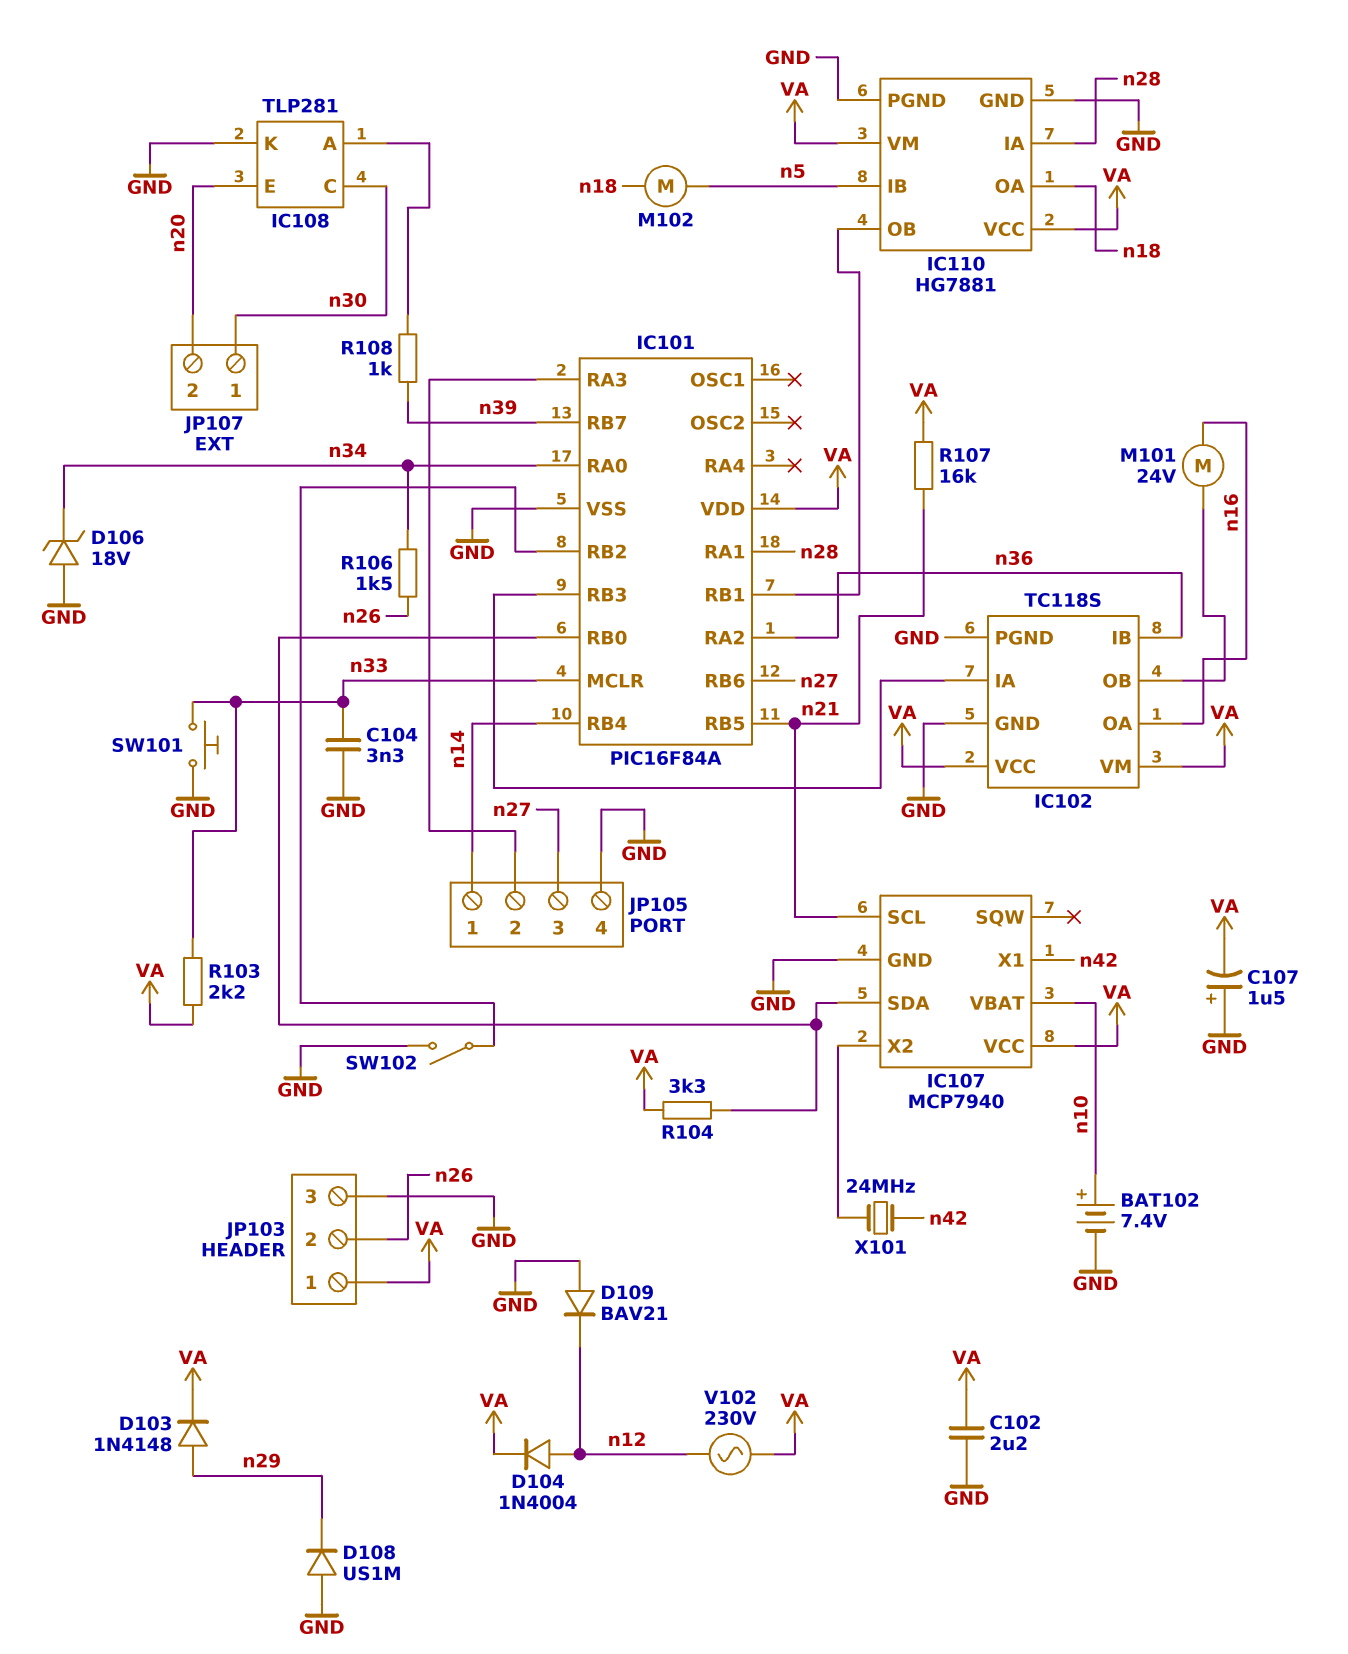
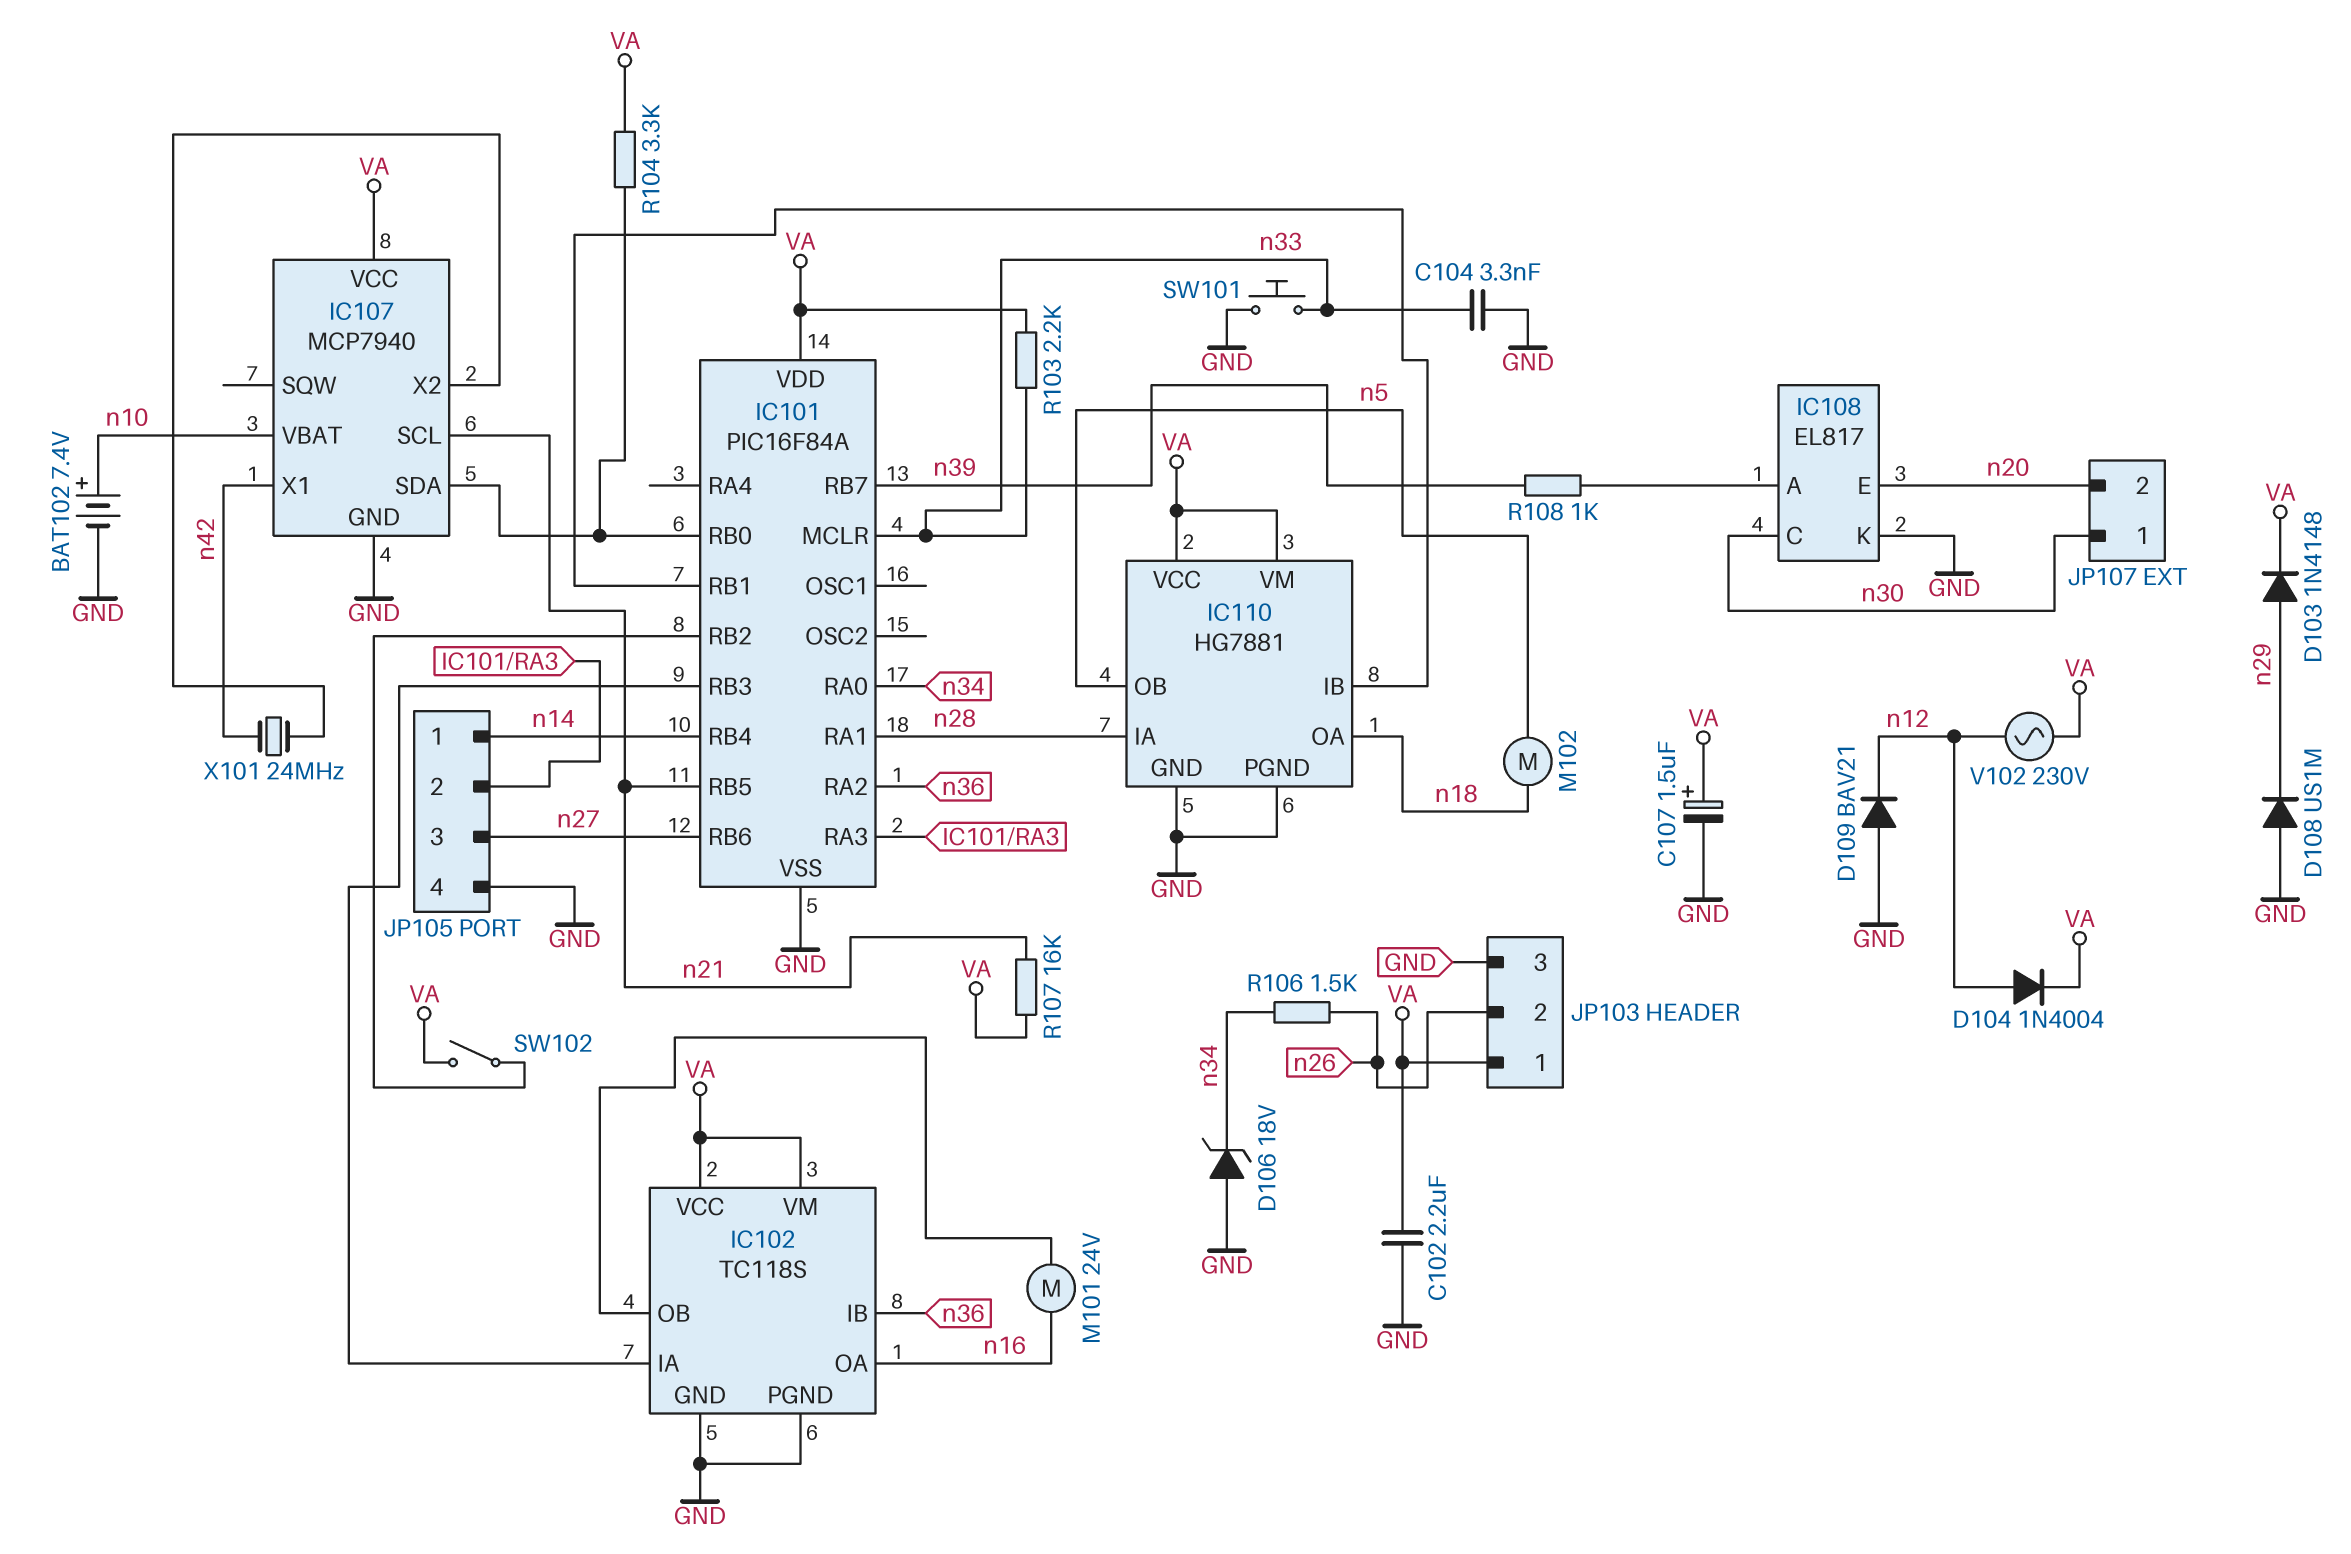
C107: 1.5uF (plus GND, minus VA) -> 1.5uF (plus VA, minus GND)
IC108: TLP281 -> EL817
IC110 pin IB: n5 -> IC101/RB1
IC110 pin OB: IC101/RB1 -> n5
SW102: switch (GND, IC101/RB2) -> switch (IC101/RB2, VA)

